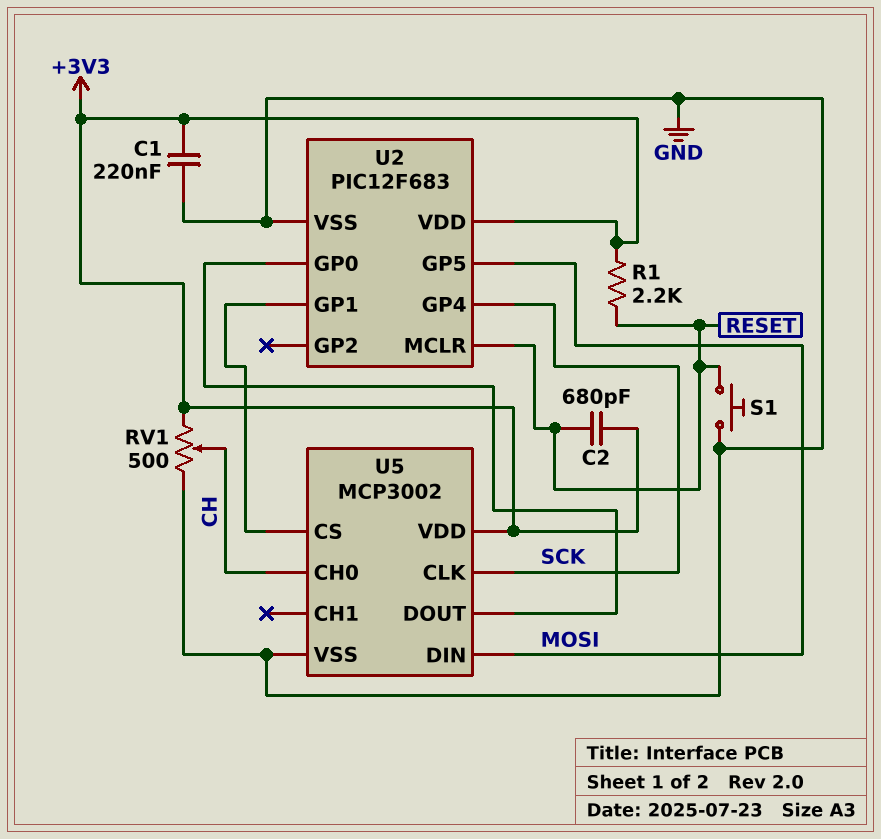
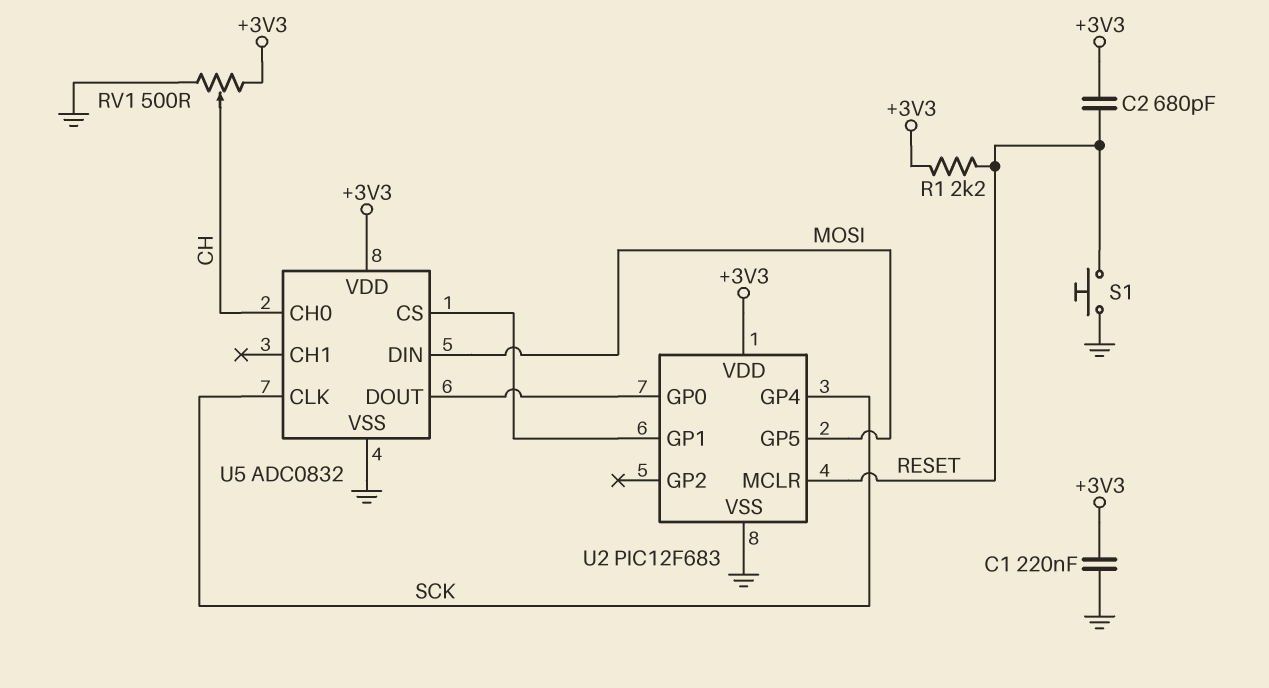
U5: MCP3002 -> ADC0832

